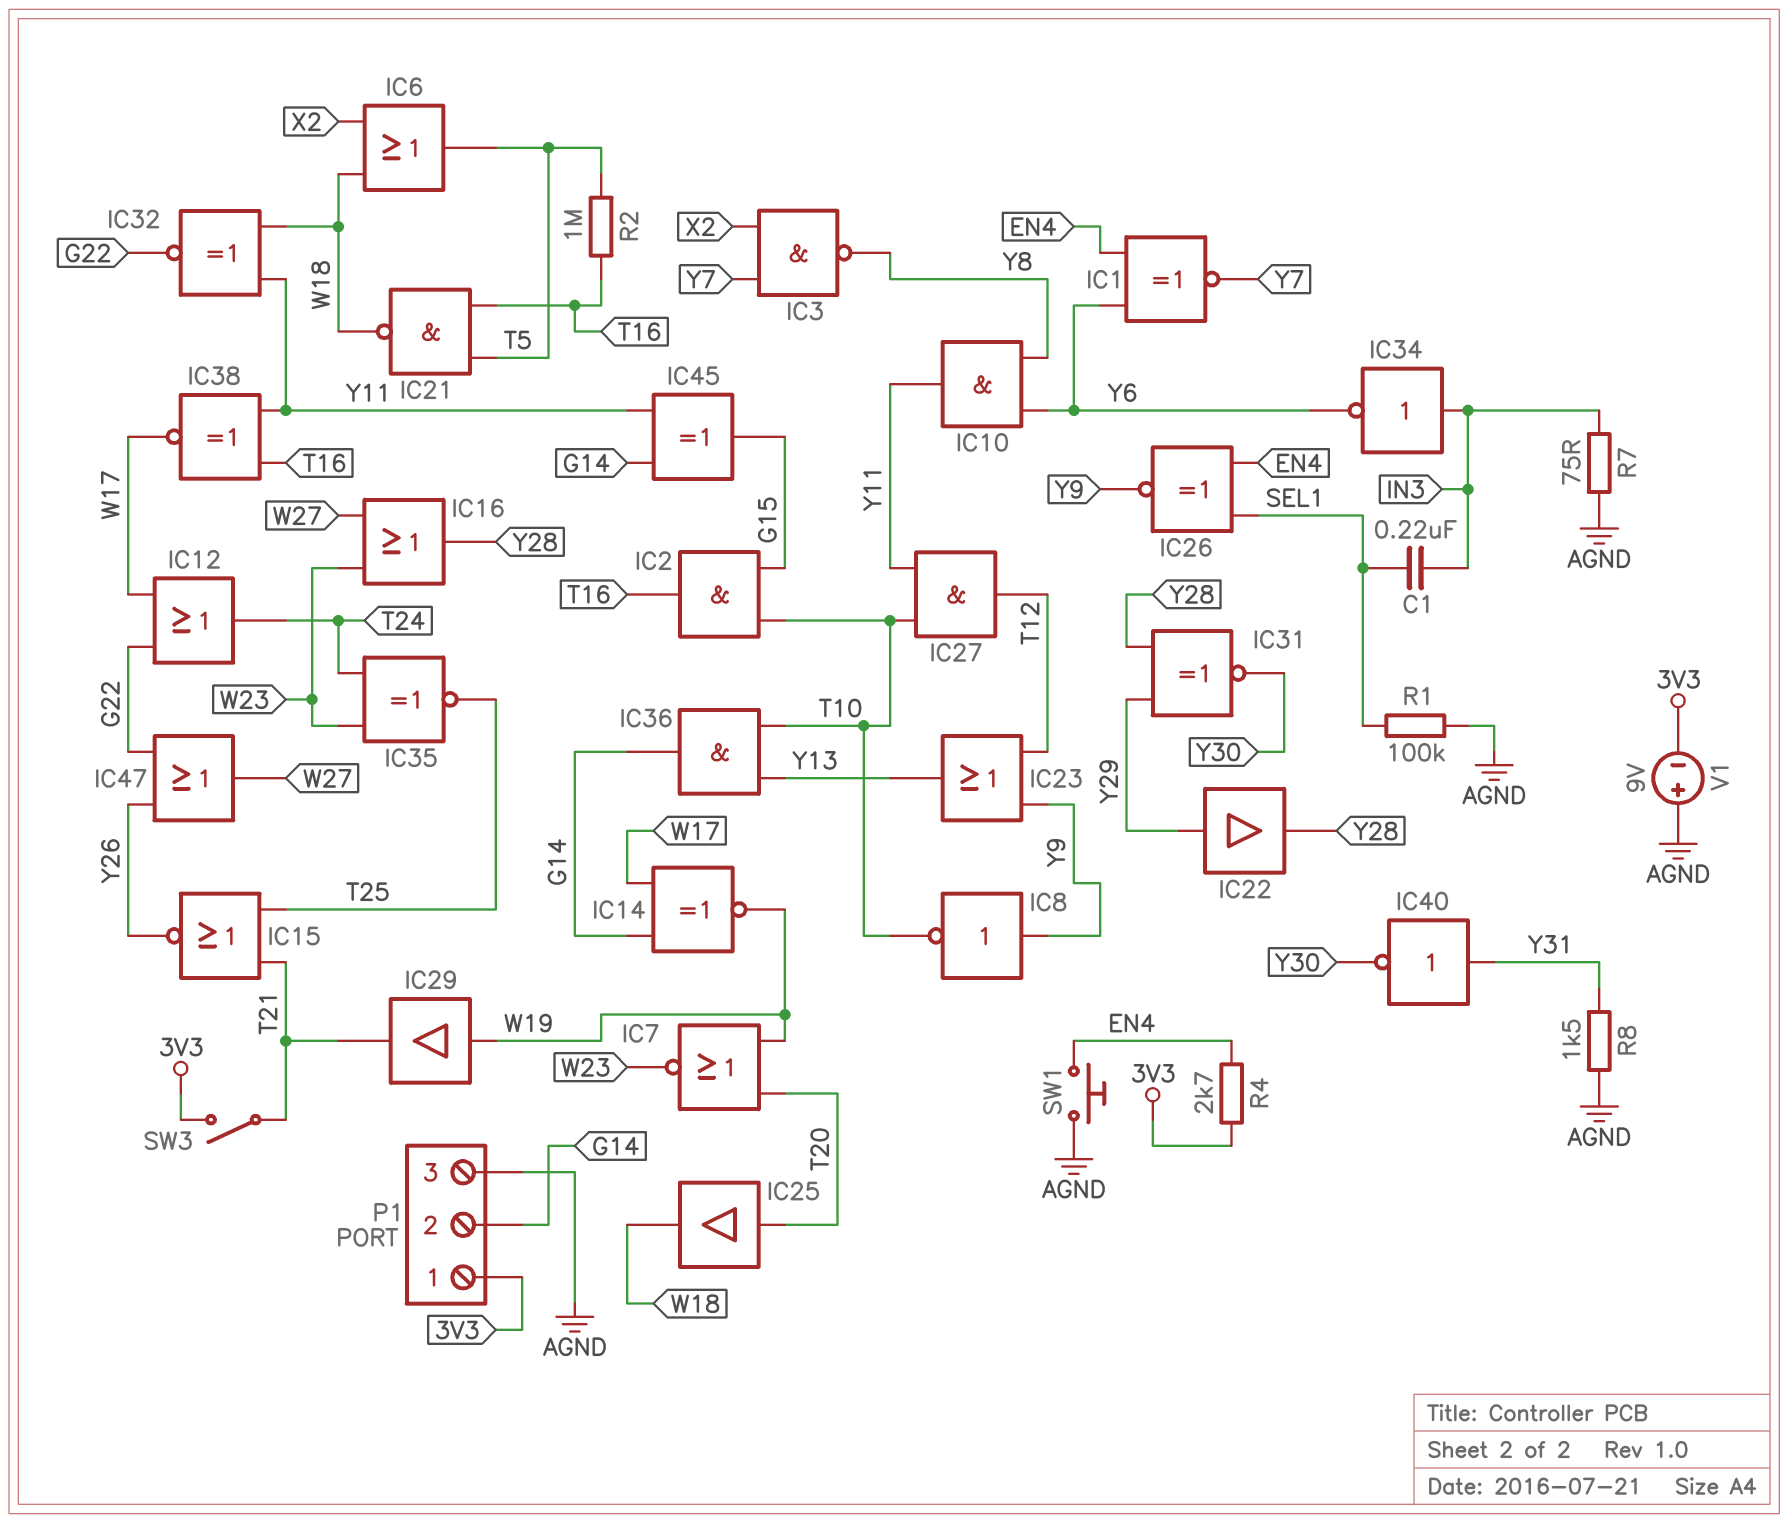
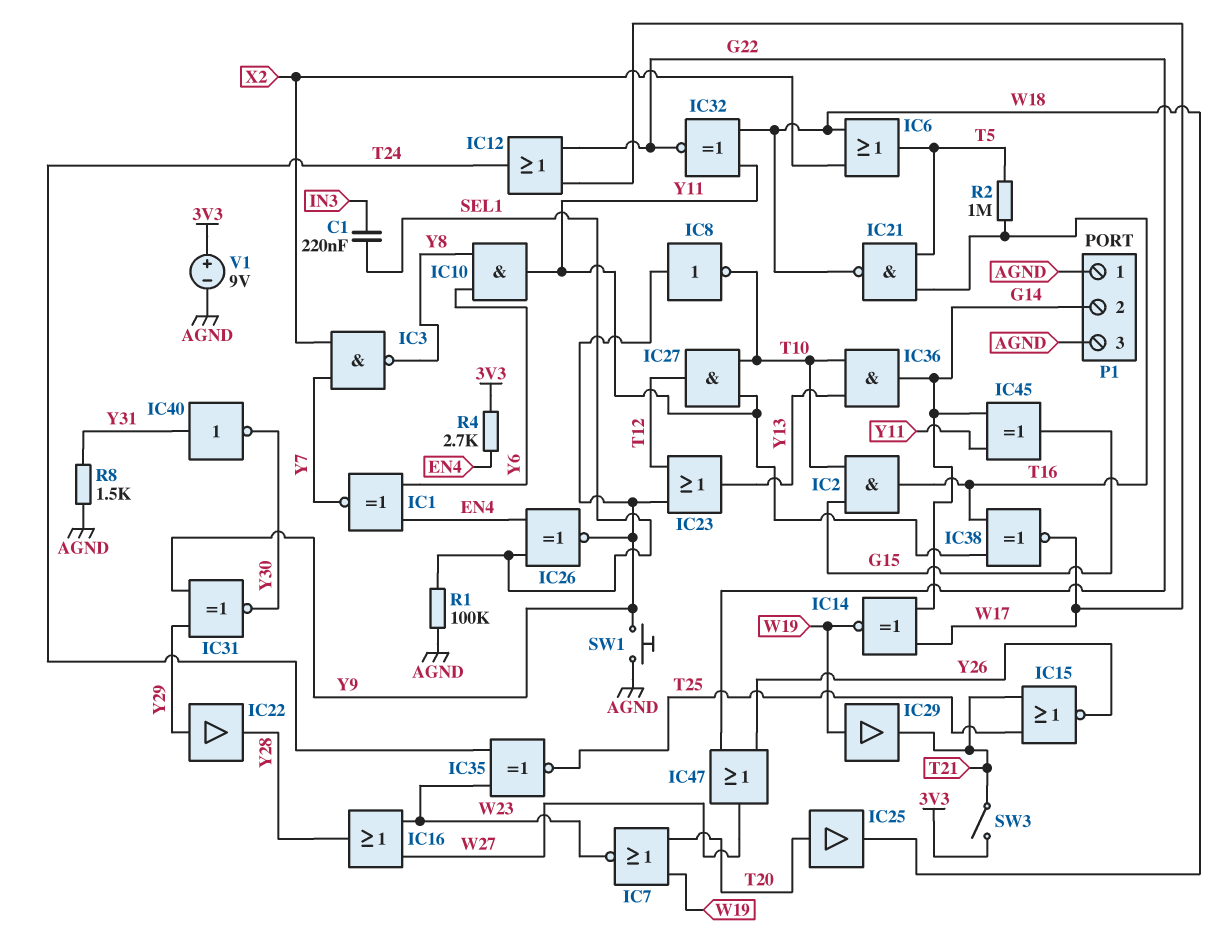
IC31: XNOR (in Y28, in Y29, out Y30) -> XNOR (in Y9, in Y29, out Y30)
IC34: NOT (in IN3, out Y6) -> none
P1 pin 1: 3V3 -> AGND
R7: 75 (AGND, IN3) -> none
SW1: button (AGND, EN4) -> button (AGND, Y9)
V1: 9V (plus AGND, minus 3V3) -> 9V (plus 3V3, minus AGND)

